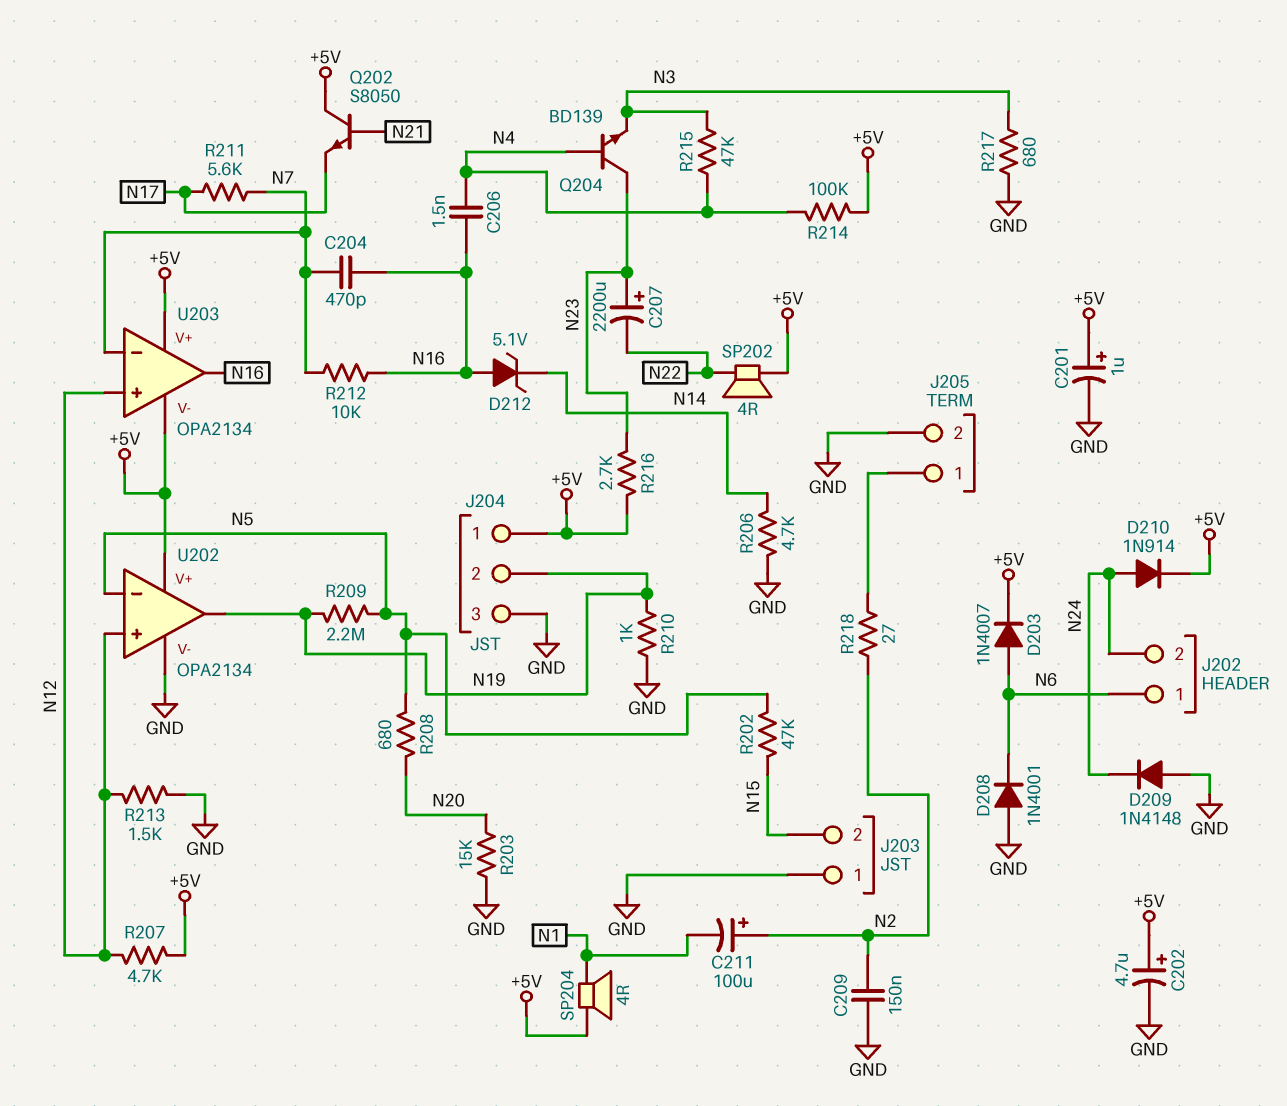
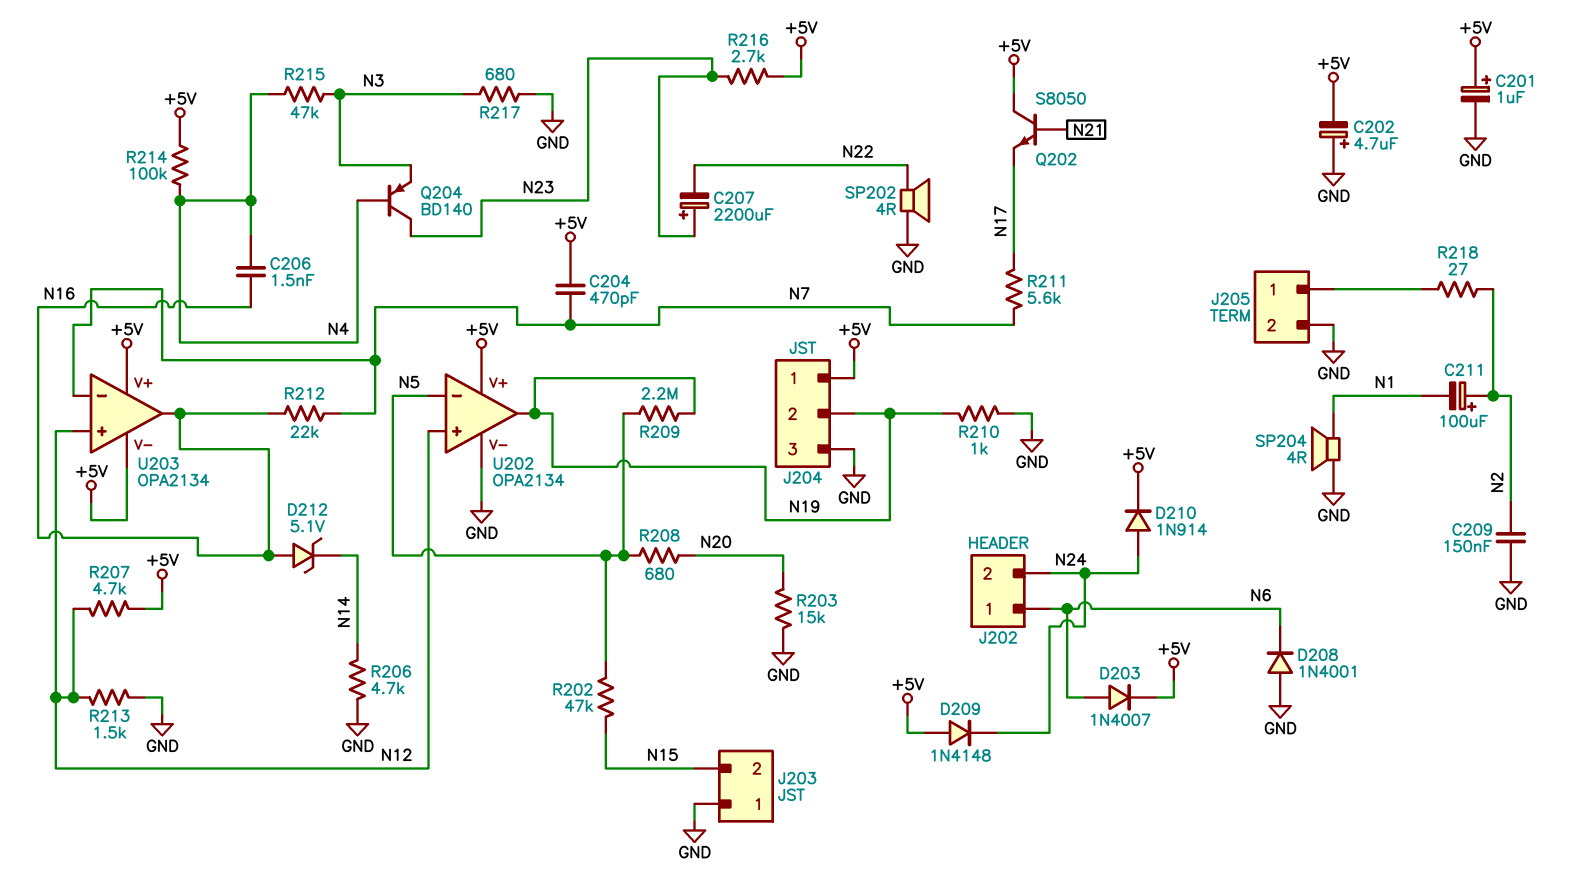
C202: 4.7uF (plus +5V, minus GND) -> 4.7uF (plus GND, minus +5V)
C204: 470pF (N7, N16) -> 470pF (+5V, N7)
D209: diode 1N4148 (A GND, K N24) -> diode 1N4148 (A +5V, K N24)
Q204: NPN BD139 (B N4, C N23, E N3) -> PNP BD140 (B N4, C N23, E N3)
R212: 10k (N7, N16) -> 22k (N7, N16)
SP202: speaker 4R (+5V, N22) -> speaker 4R (GND, N22)
SP204: speaker 4R (+5V, N1) -> speaker 4R (GND, N1)

